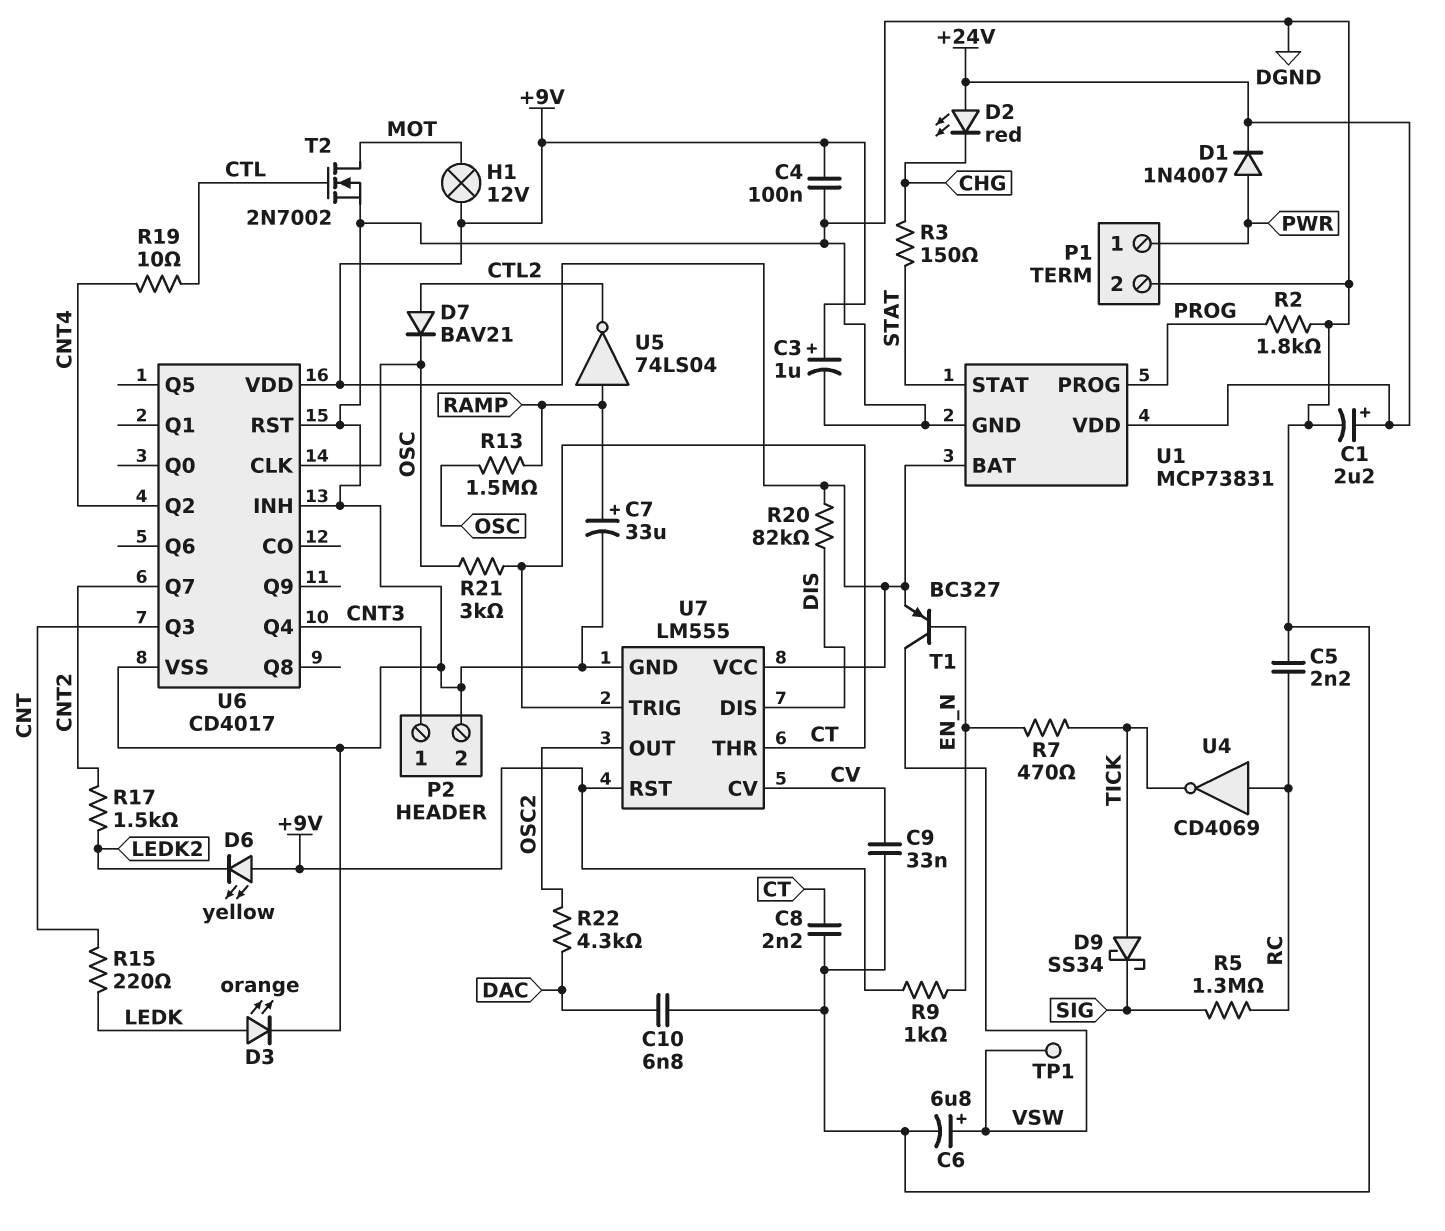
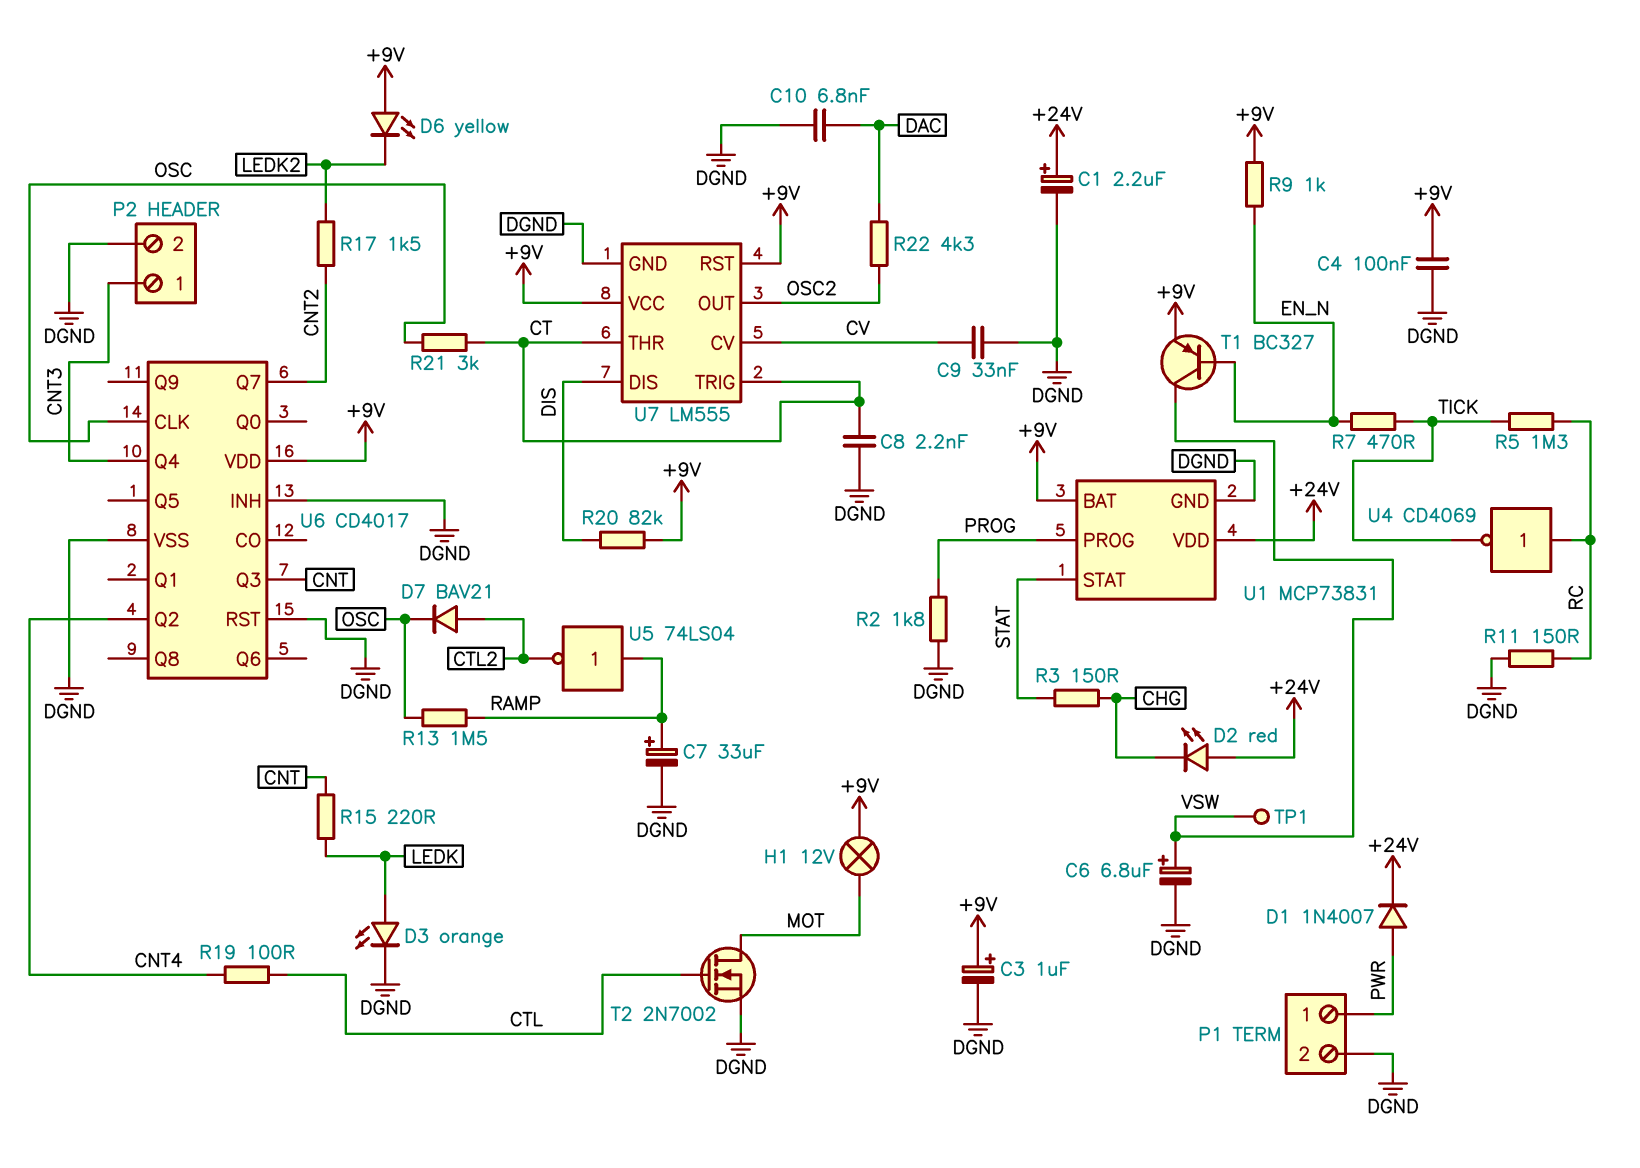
C5: 2.2nF (DGND, RC) -> none
D9: schottky SS34 (A TICK, K SIG) -> none
R5: 1.3M (RC, SIG) -> 1.3M (RC, TICK)
R11: none -> 150 (DGND, RC)
R19: 10 (CNT4, CTL) -> 100 (CNT4, CTL)

